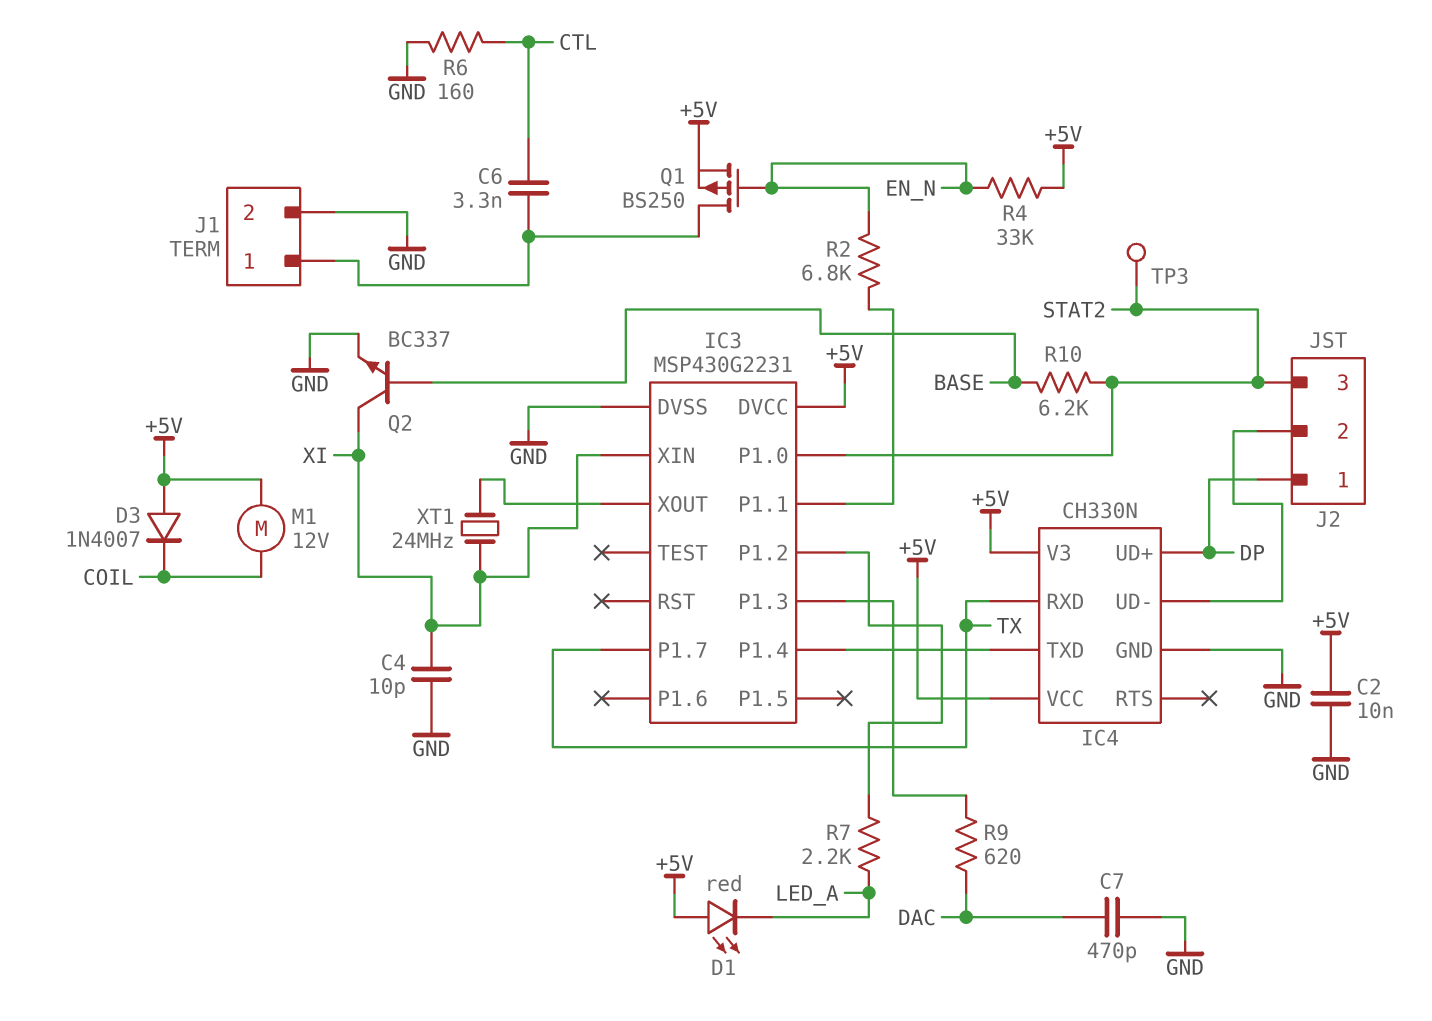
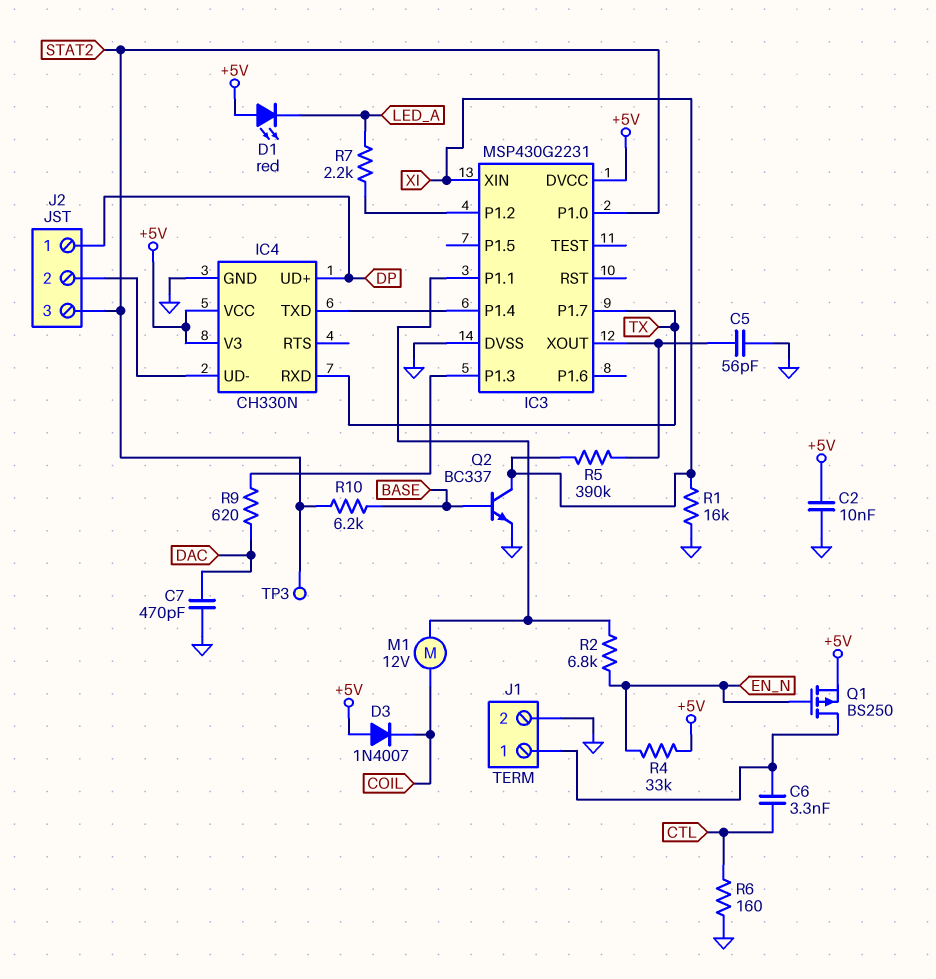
C4: 10pF (GND, XI) -> none
C5: none -> 56pF (GND, IC3/XOUT)
M1: motor 12V (+5V, COIL) -> motor 12V (COIL, IC3/P1.1)
R1: none -> 16k (GND, XI)
R5: none -> 390k (IC3/XOUT, XI)
XT1: 24MHz (IC3/XOUT, XI) -> none

